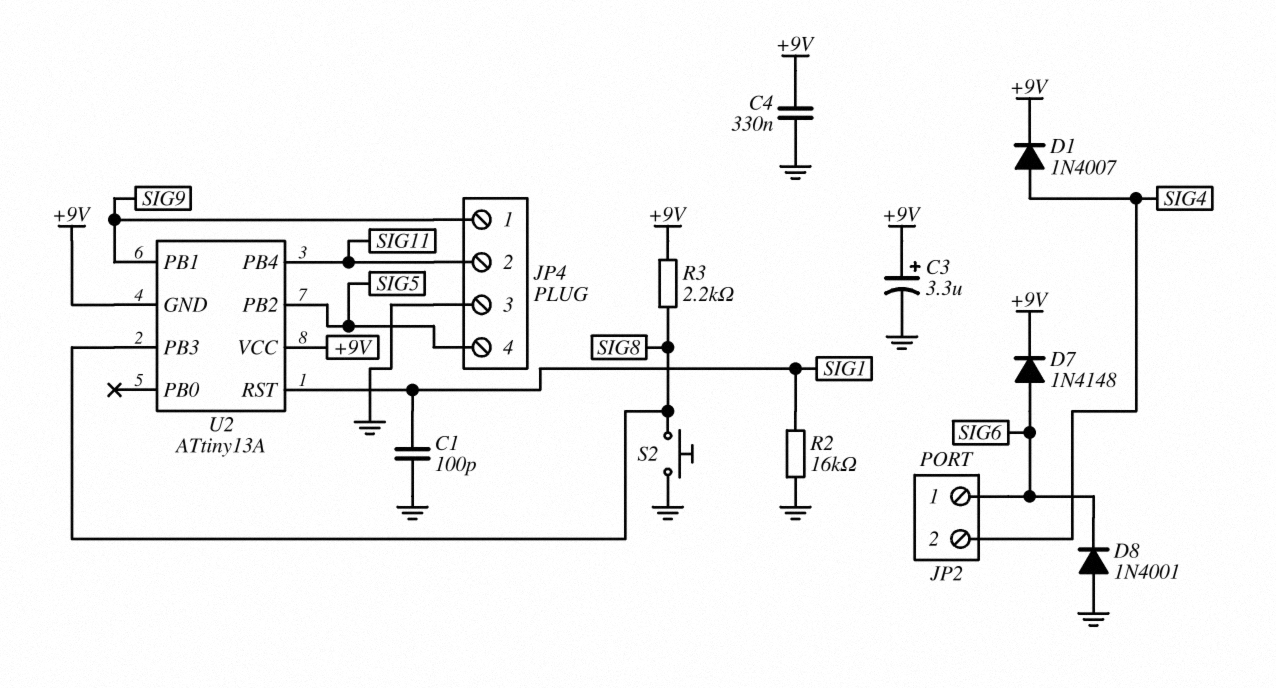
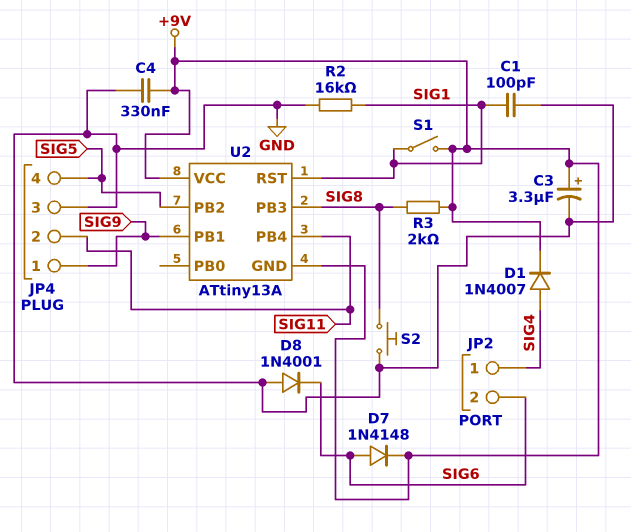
JP2 pin 1: SIG6 -> SIG4
JP2 pin 2: SIG4 -> SIG6
R3: 2.2k (+9V, SIG8) -> 2k (+9V, SIG8)
S1: none -> switch (+9V, SIG1)

